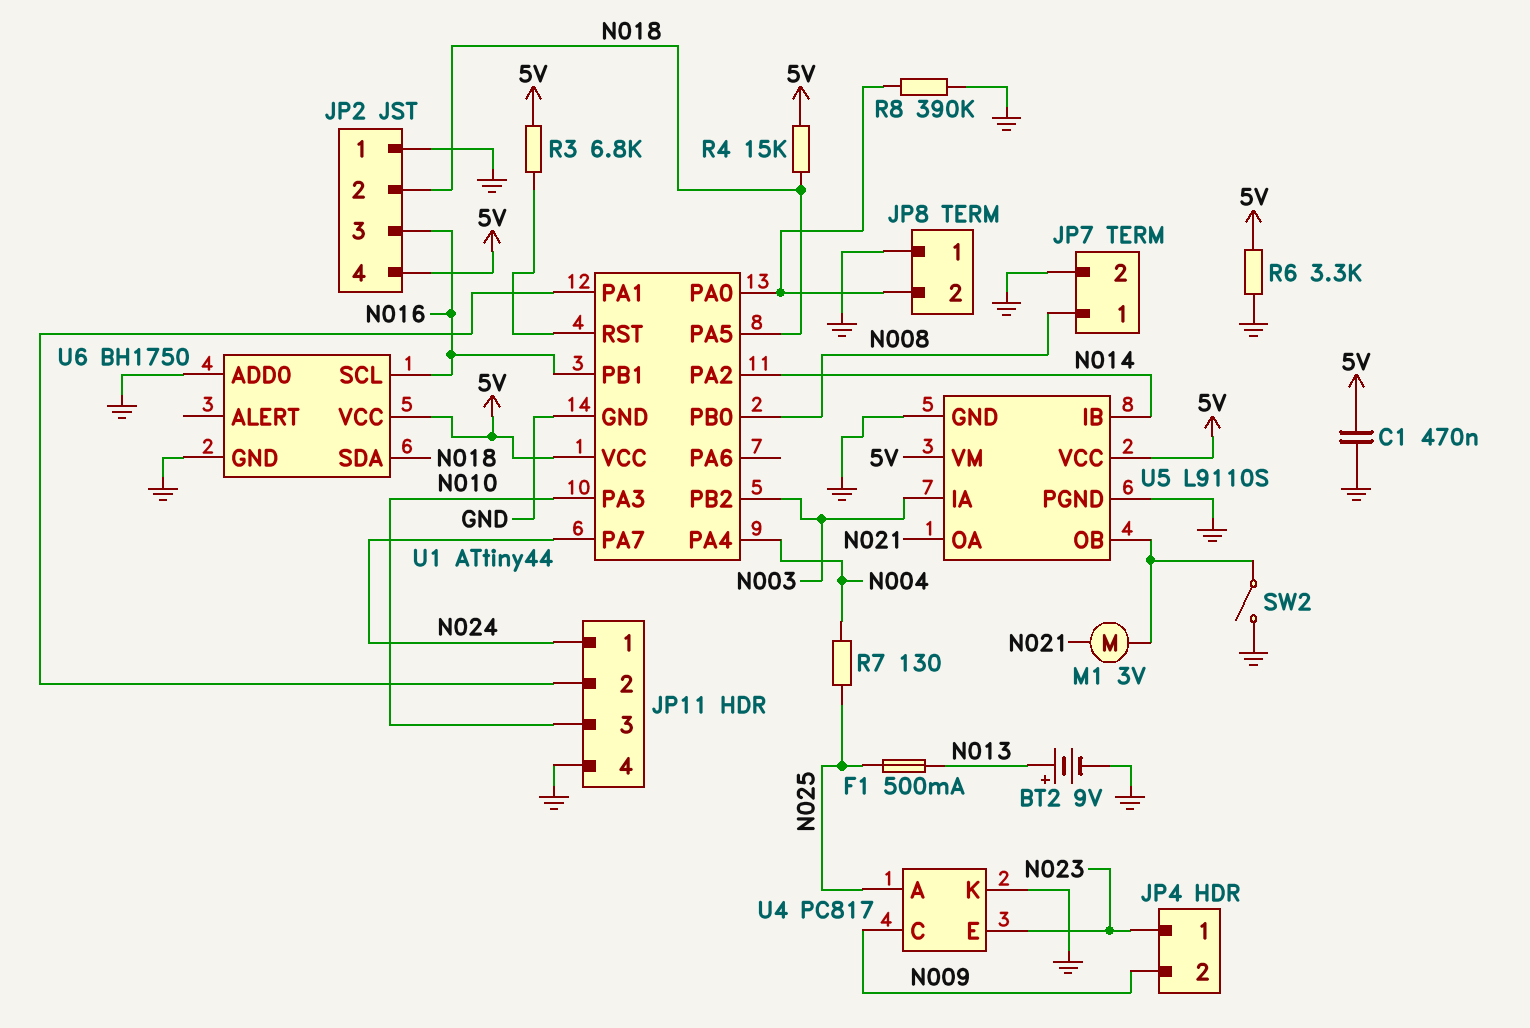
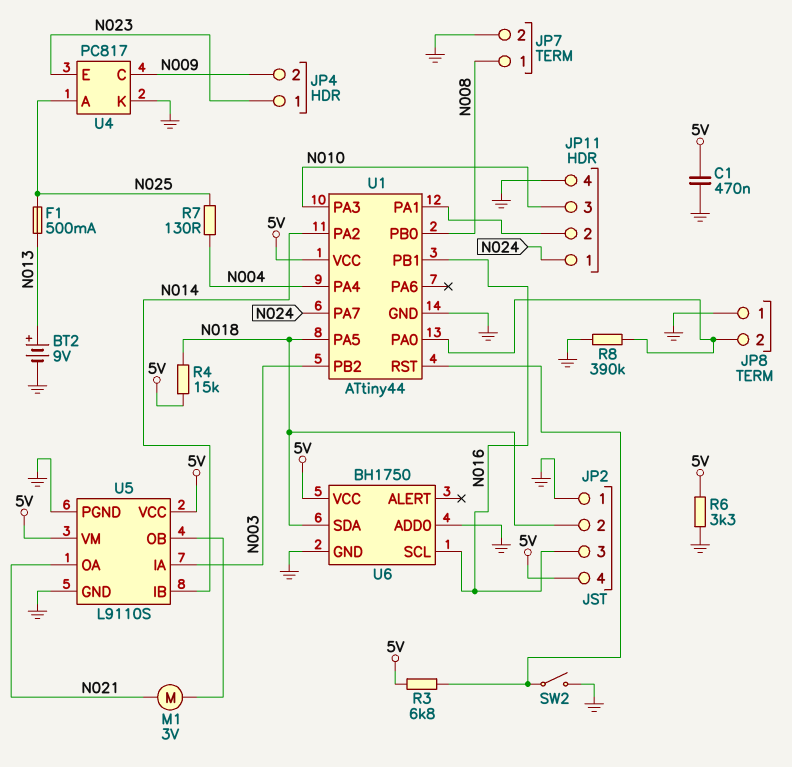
SW2: switch (GND, U5/OB) -> switch (GND, U1/RST)

